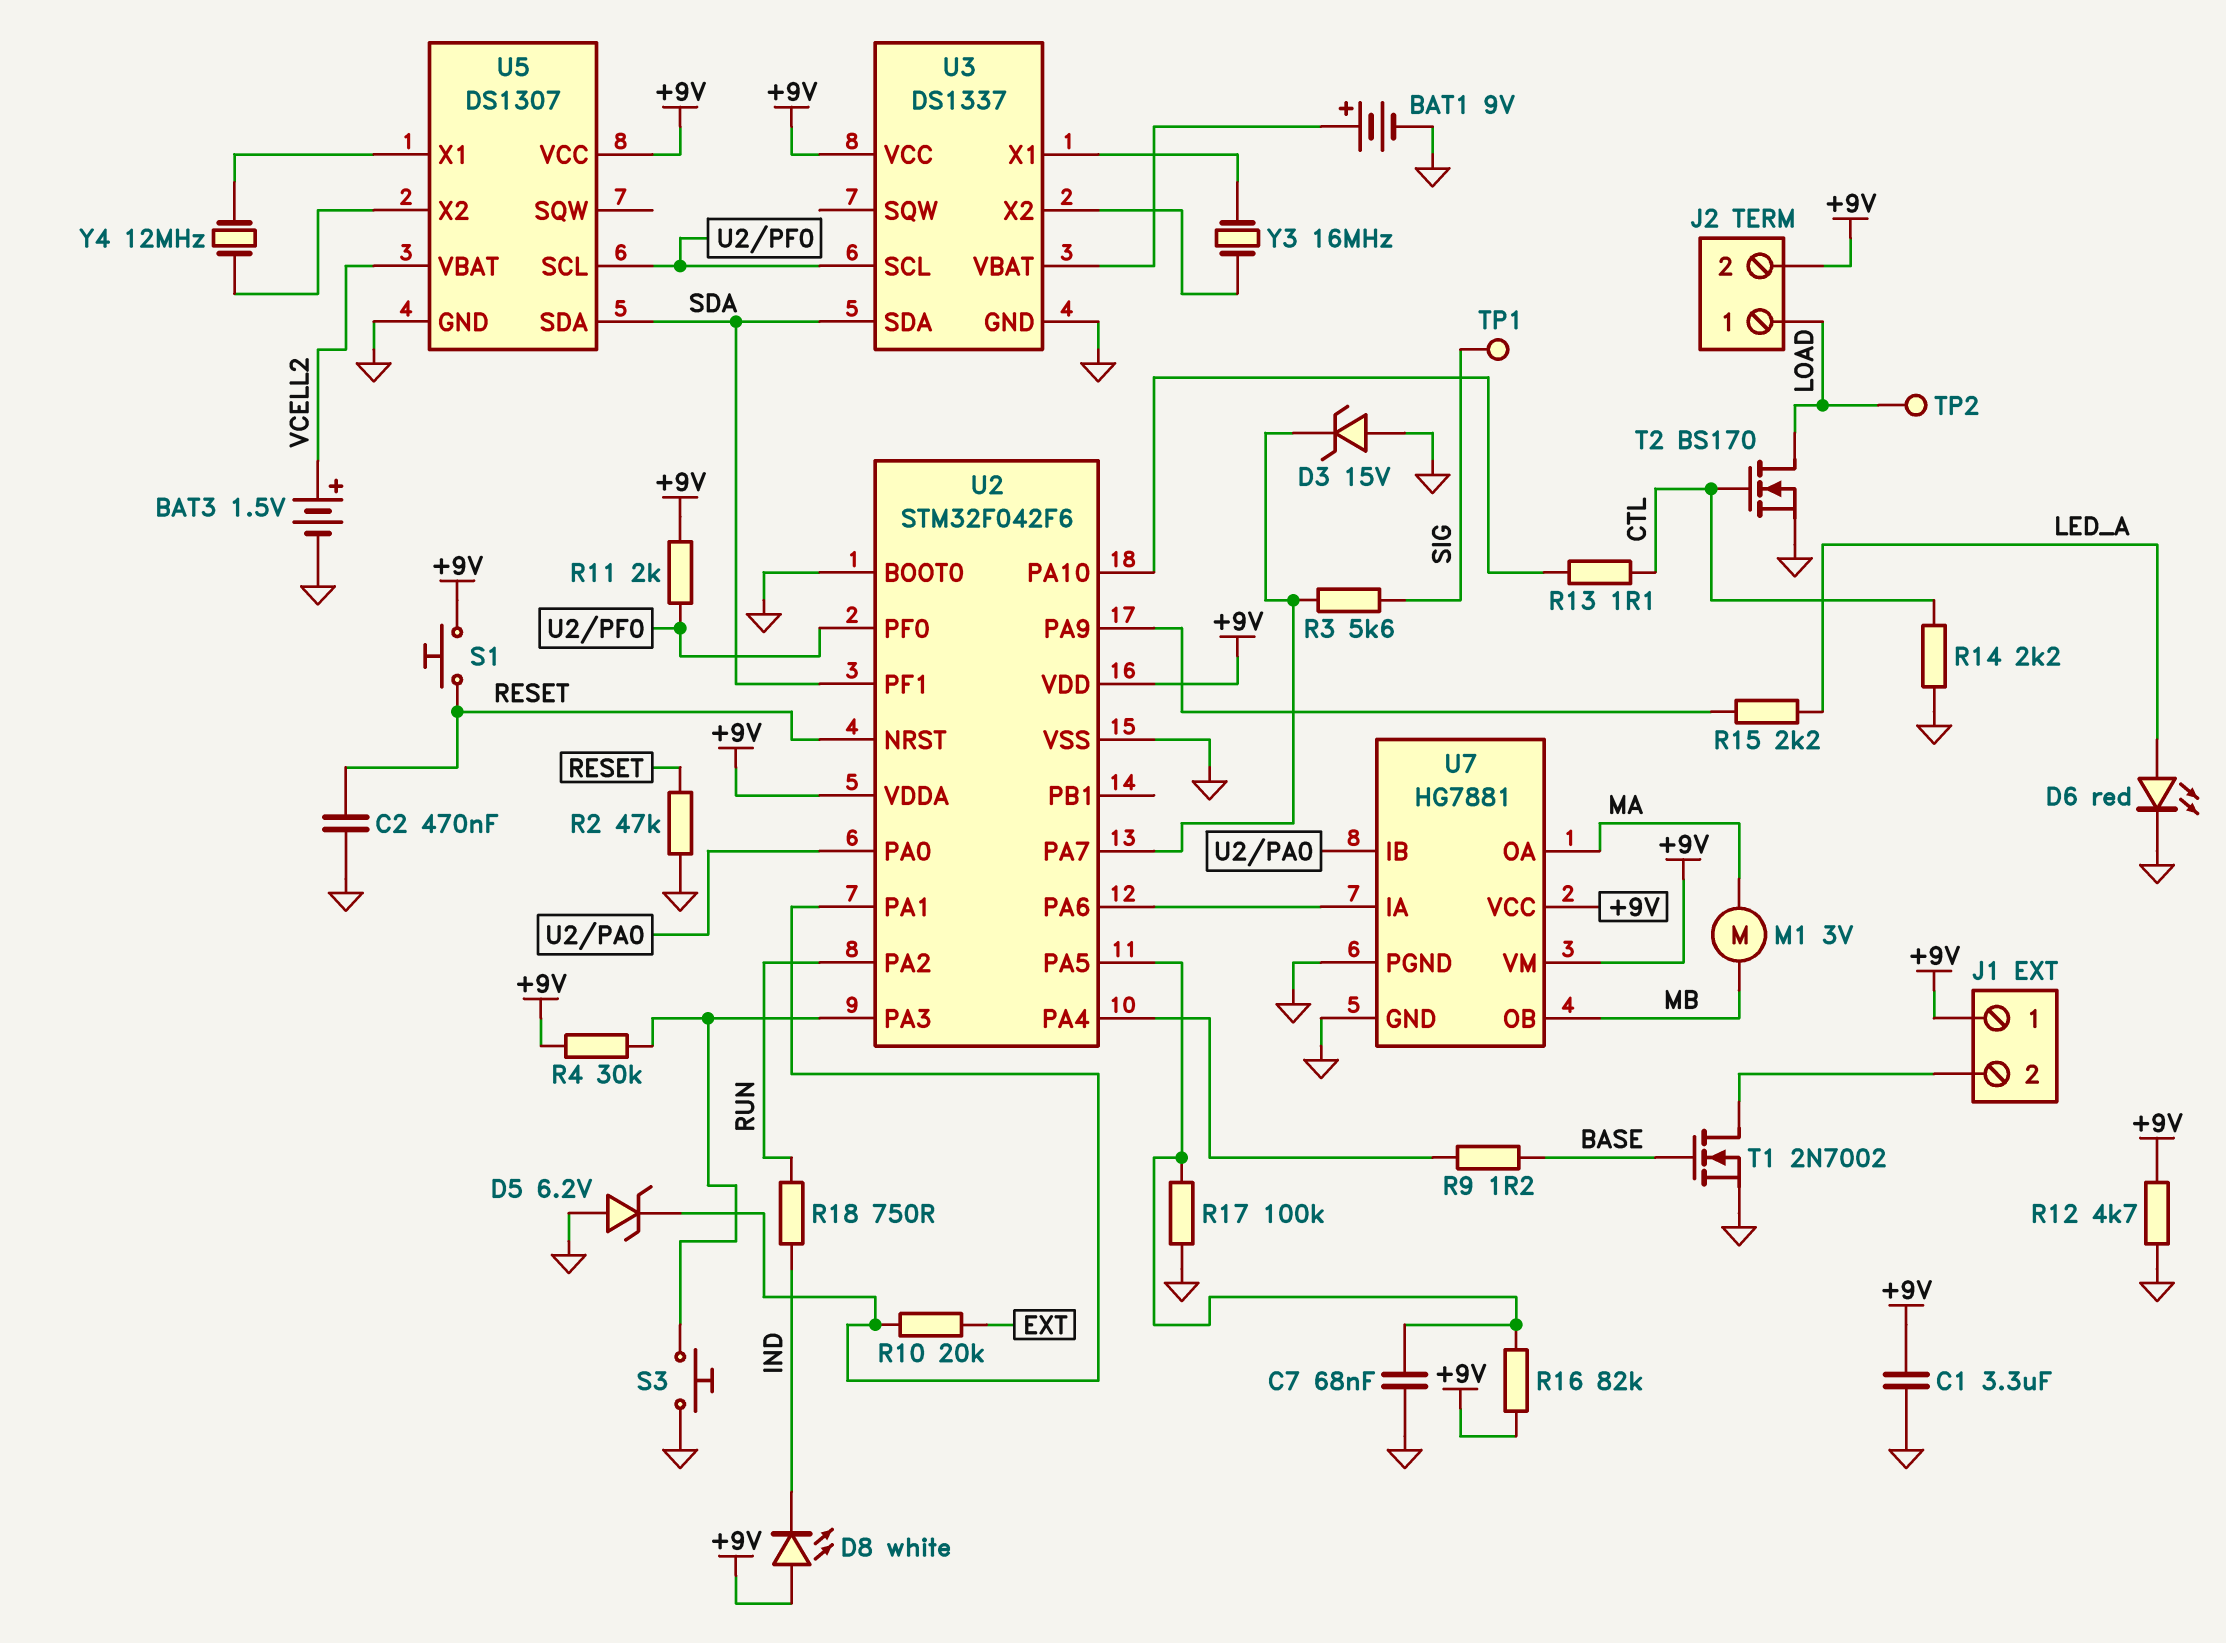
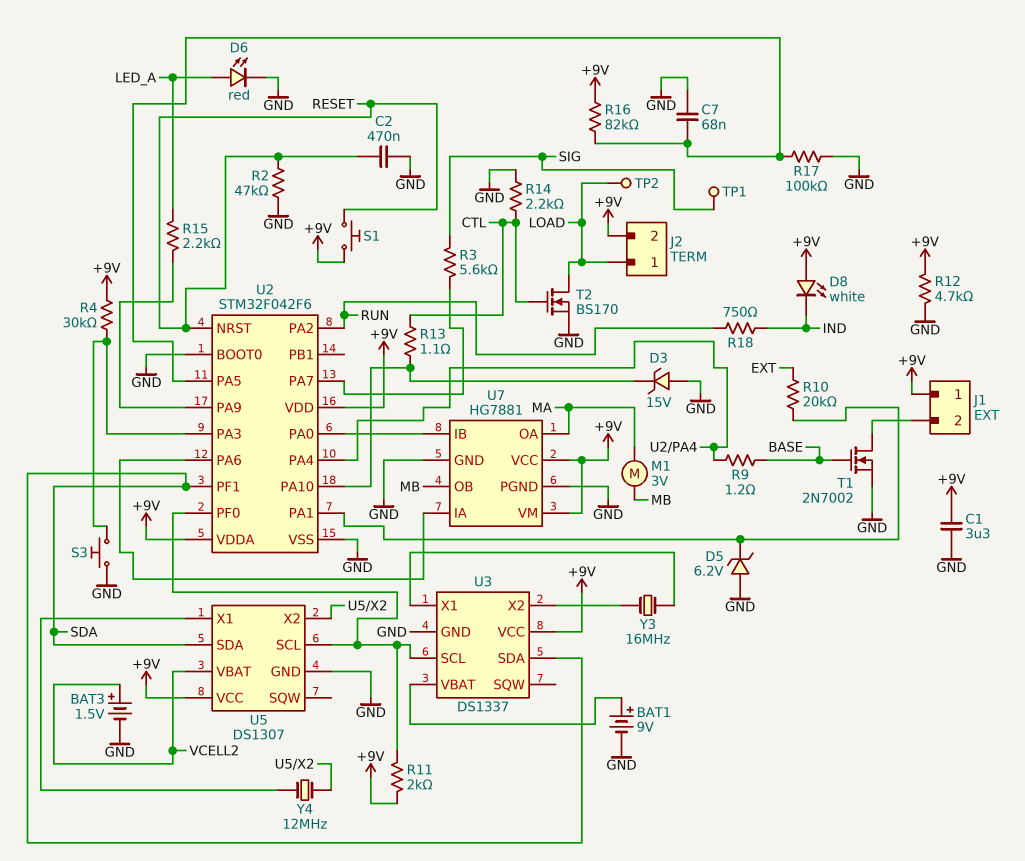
D3: zener 15V (A GND, K U2/PA7) -> zener 15V (A GND, K U2/PA10)

